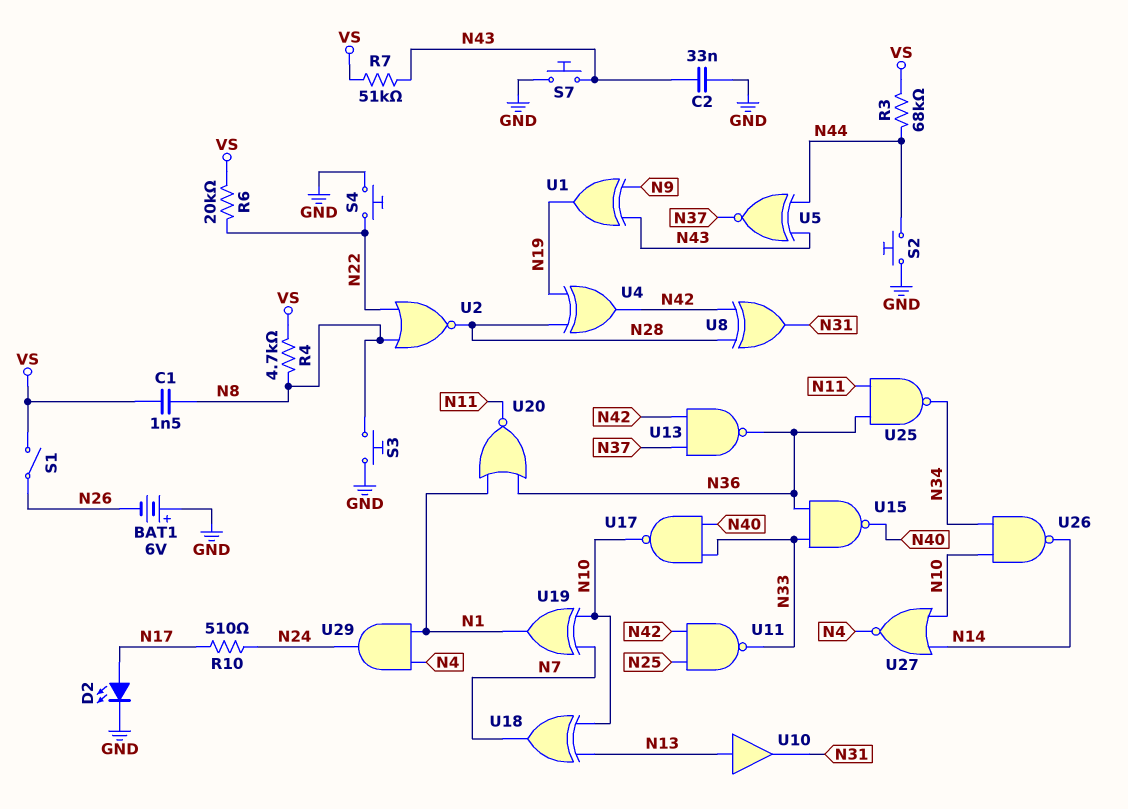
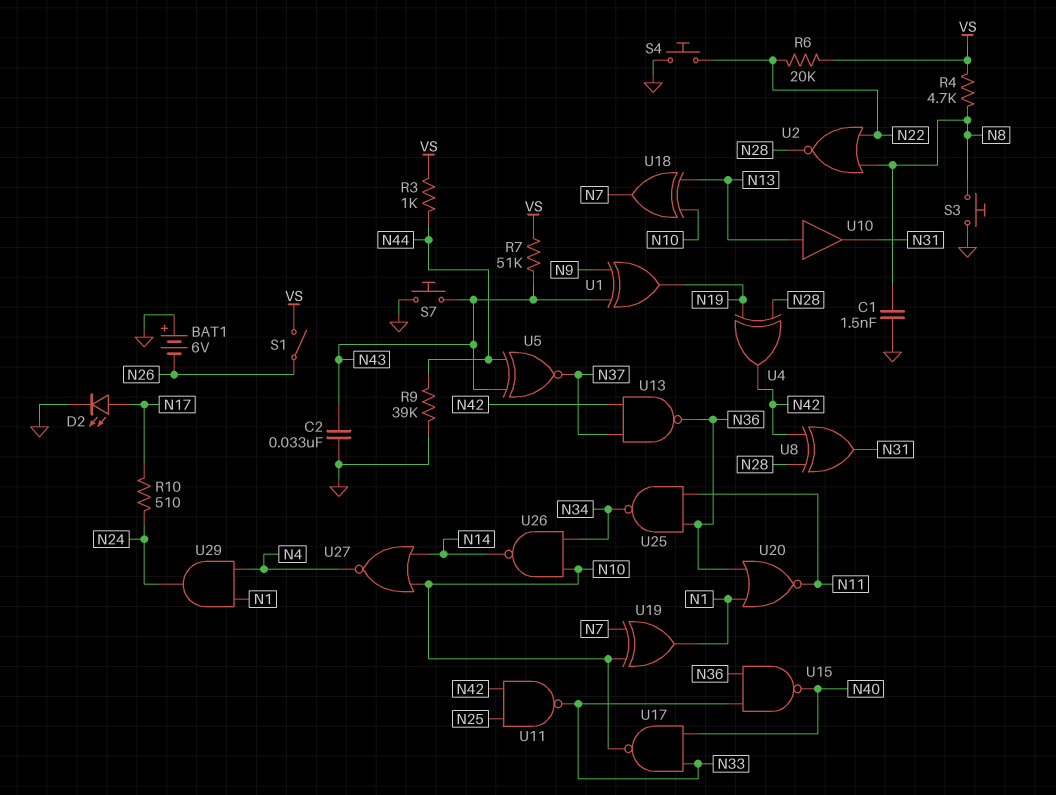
C1: 1.5nF (N8, VS) -> 1.5nF (GND, N8)
R3: 68k (N44, VS) -> 1k (N44, VS)
R9: none -> 39k (GND, N44)
S2: button (GND, N44) -> none

